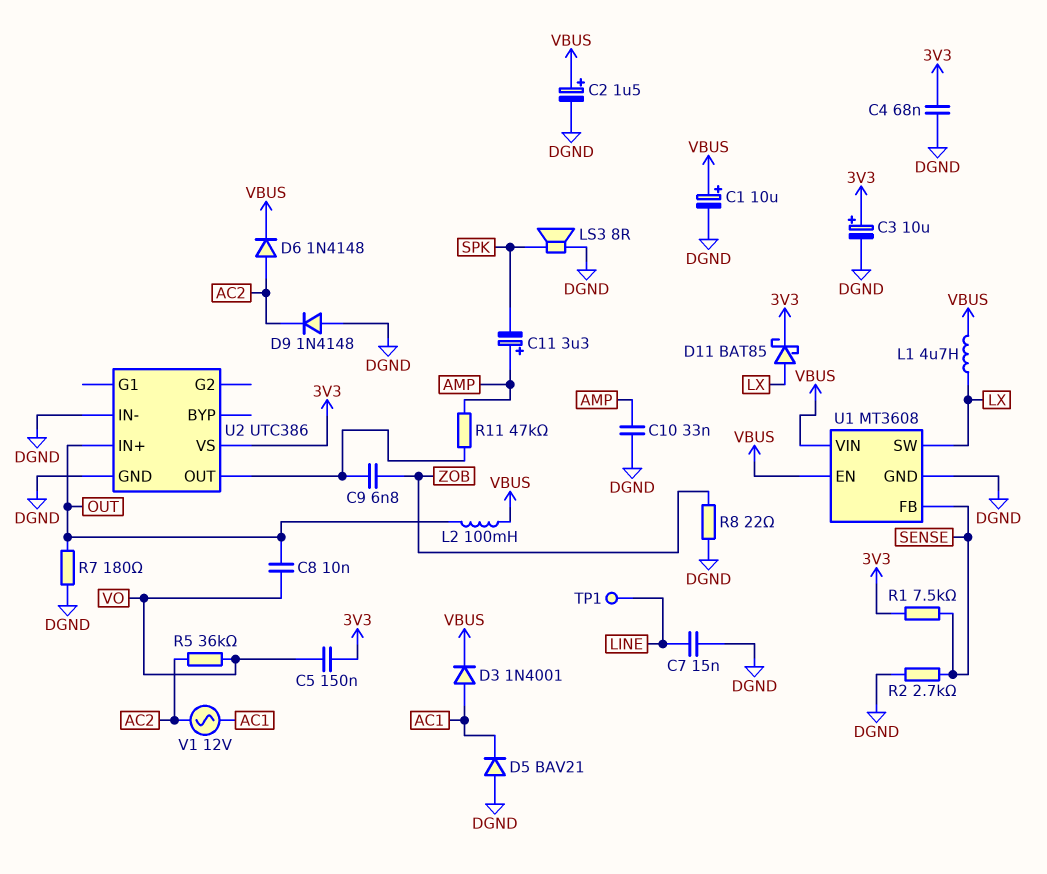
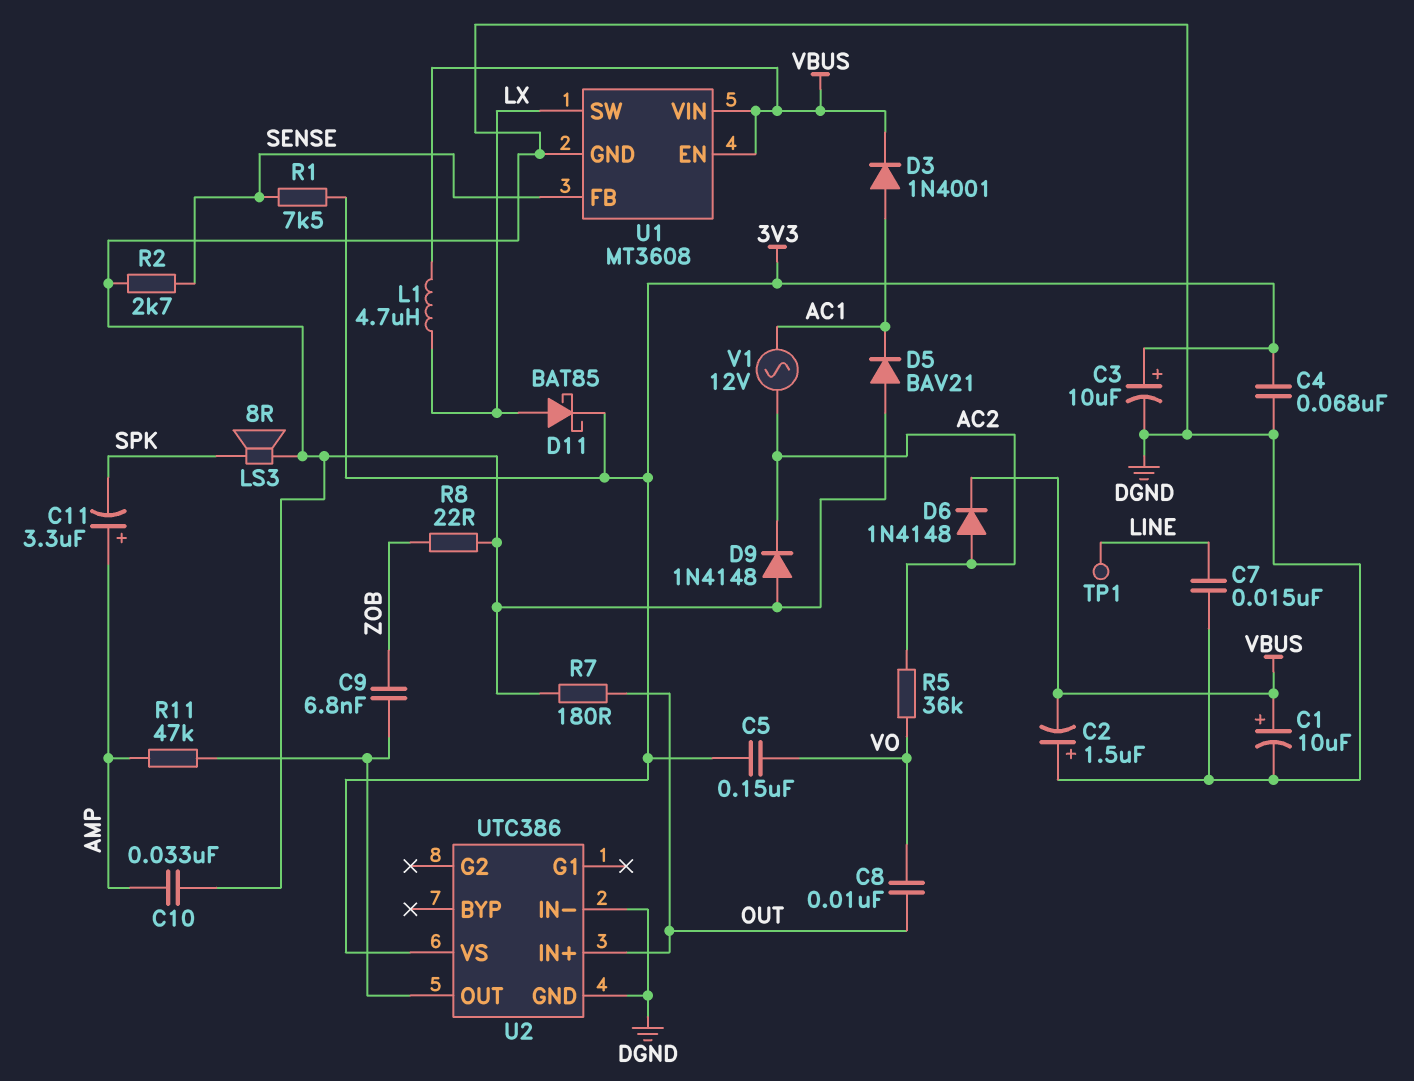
C2: 1.5uF (plus VBUS, minus DGND) -> 1.5uF (plus DGND, minus VBUS)
L2: 100mH (OUT, VBUS) -> none

